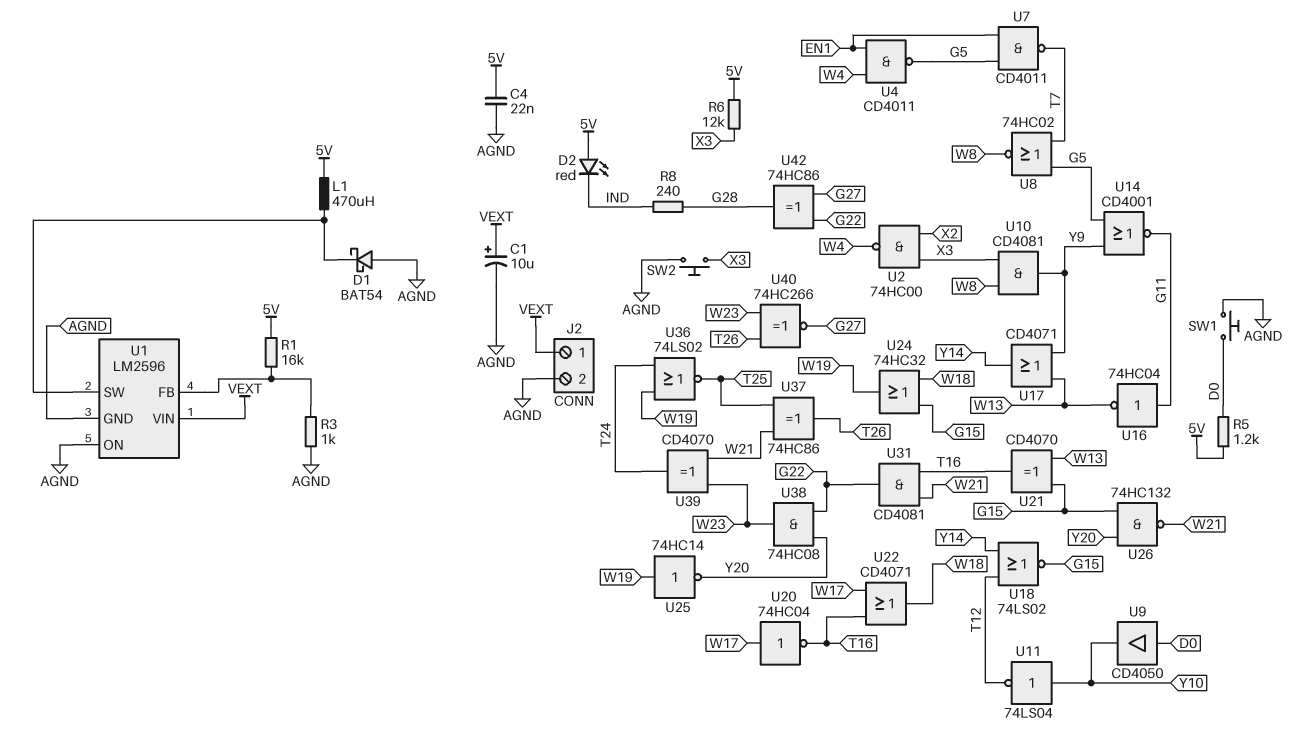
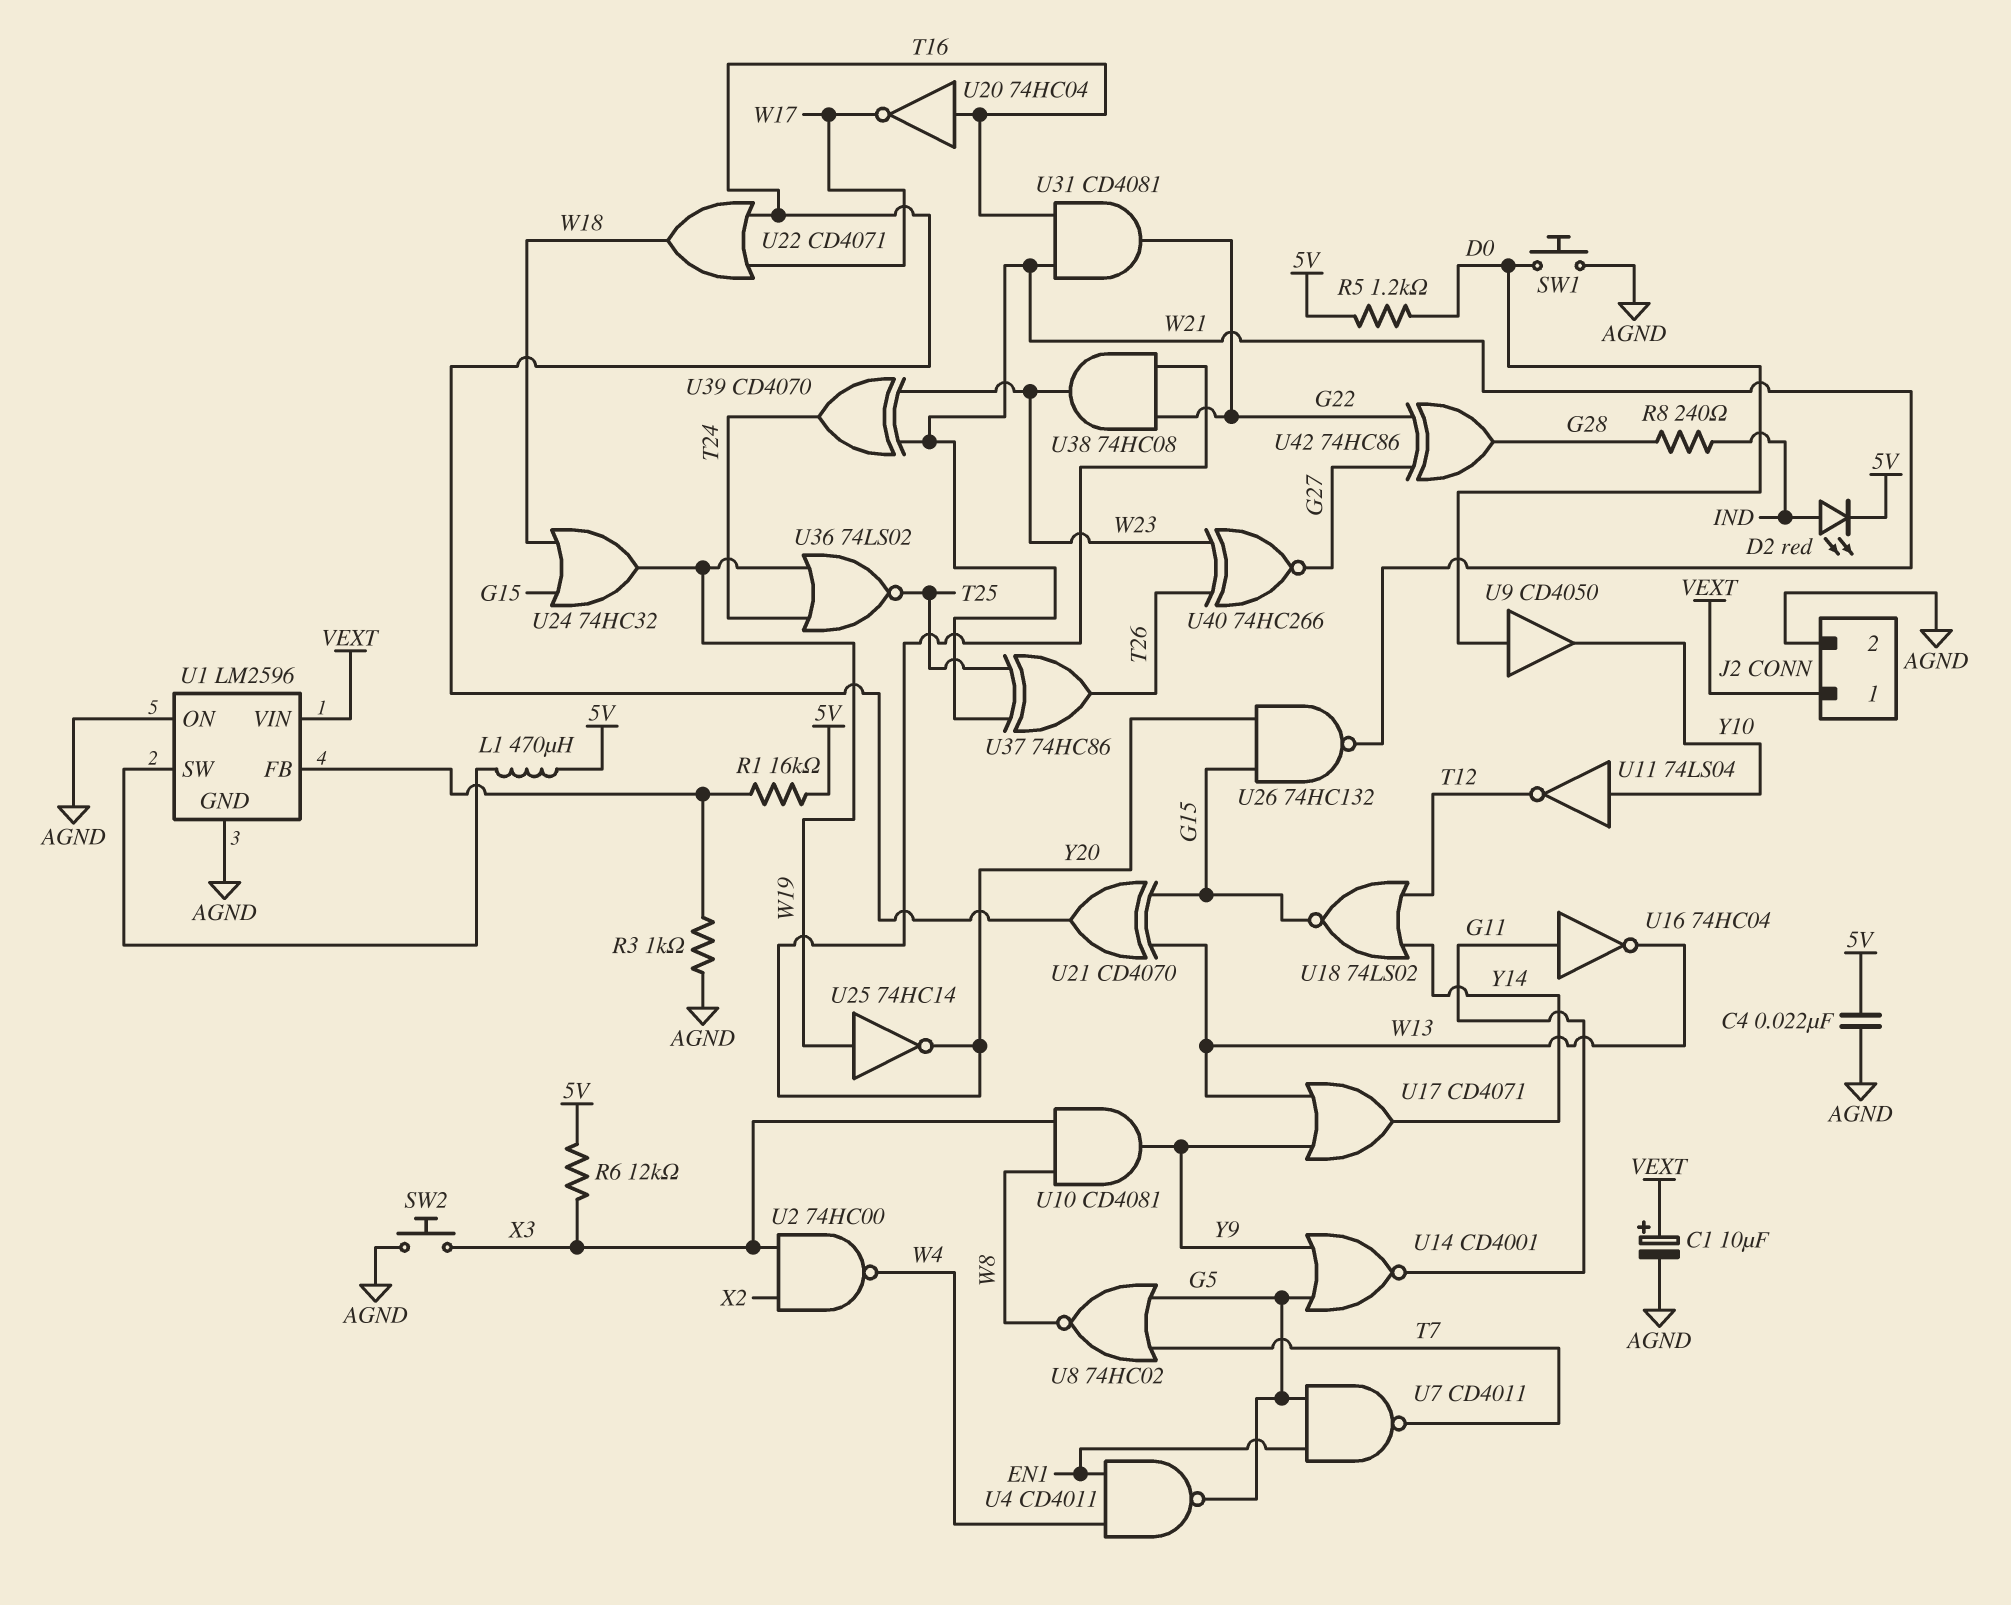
D1: schottky BAT54 (A AGND, K U1/SW) -> none
D2: LED red (A 5V, K IND) -> LED red (A IND, K 5V)
U20: NOT 74HC04 (in W17, out T16) -> NOT 74HC04 (in T16, out W17)

